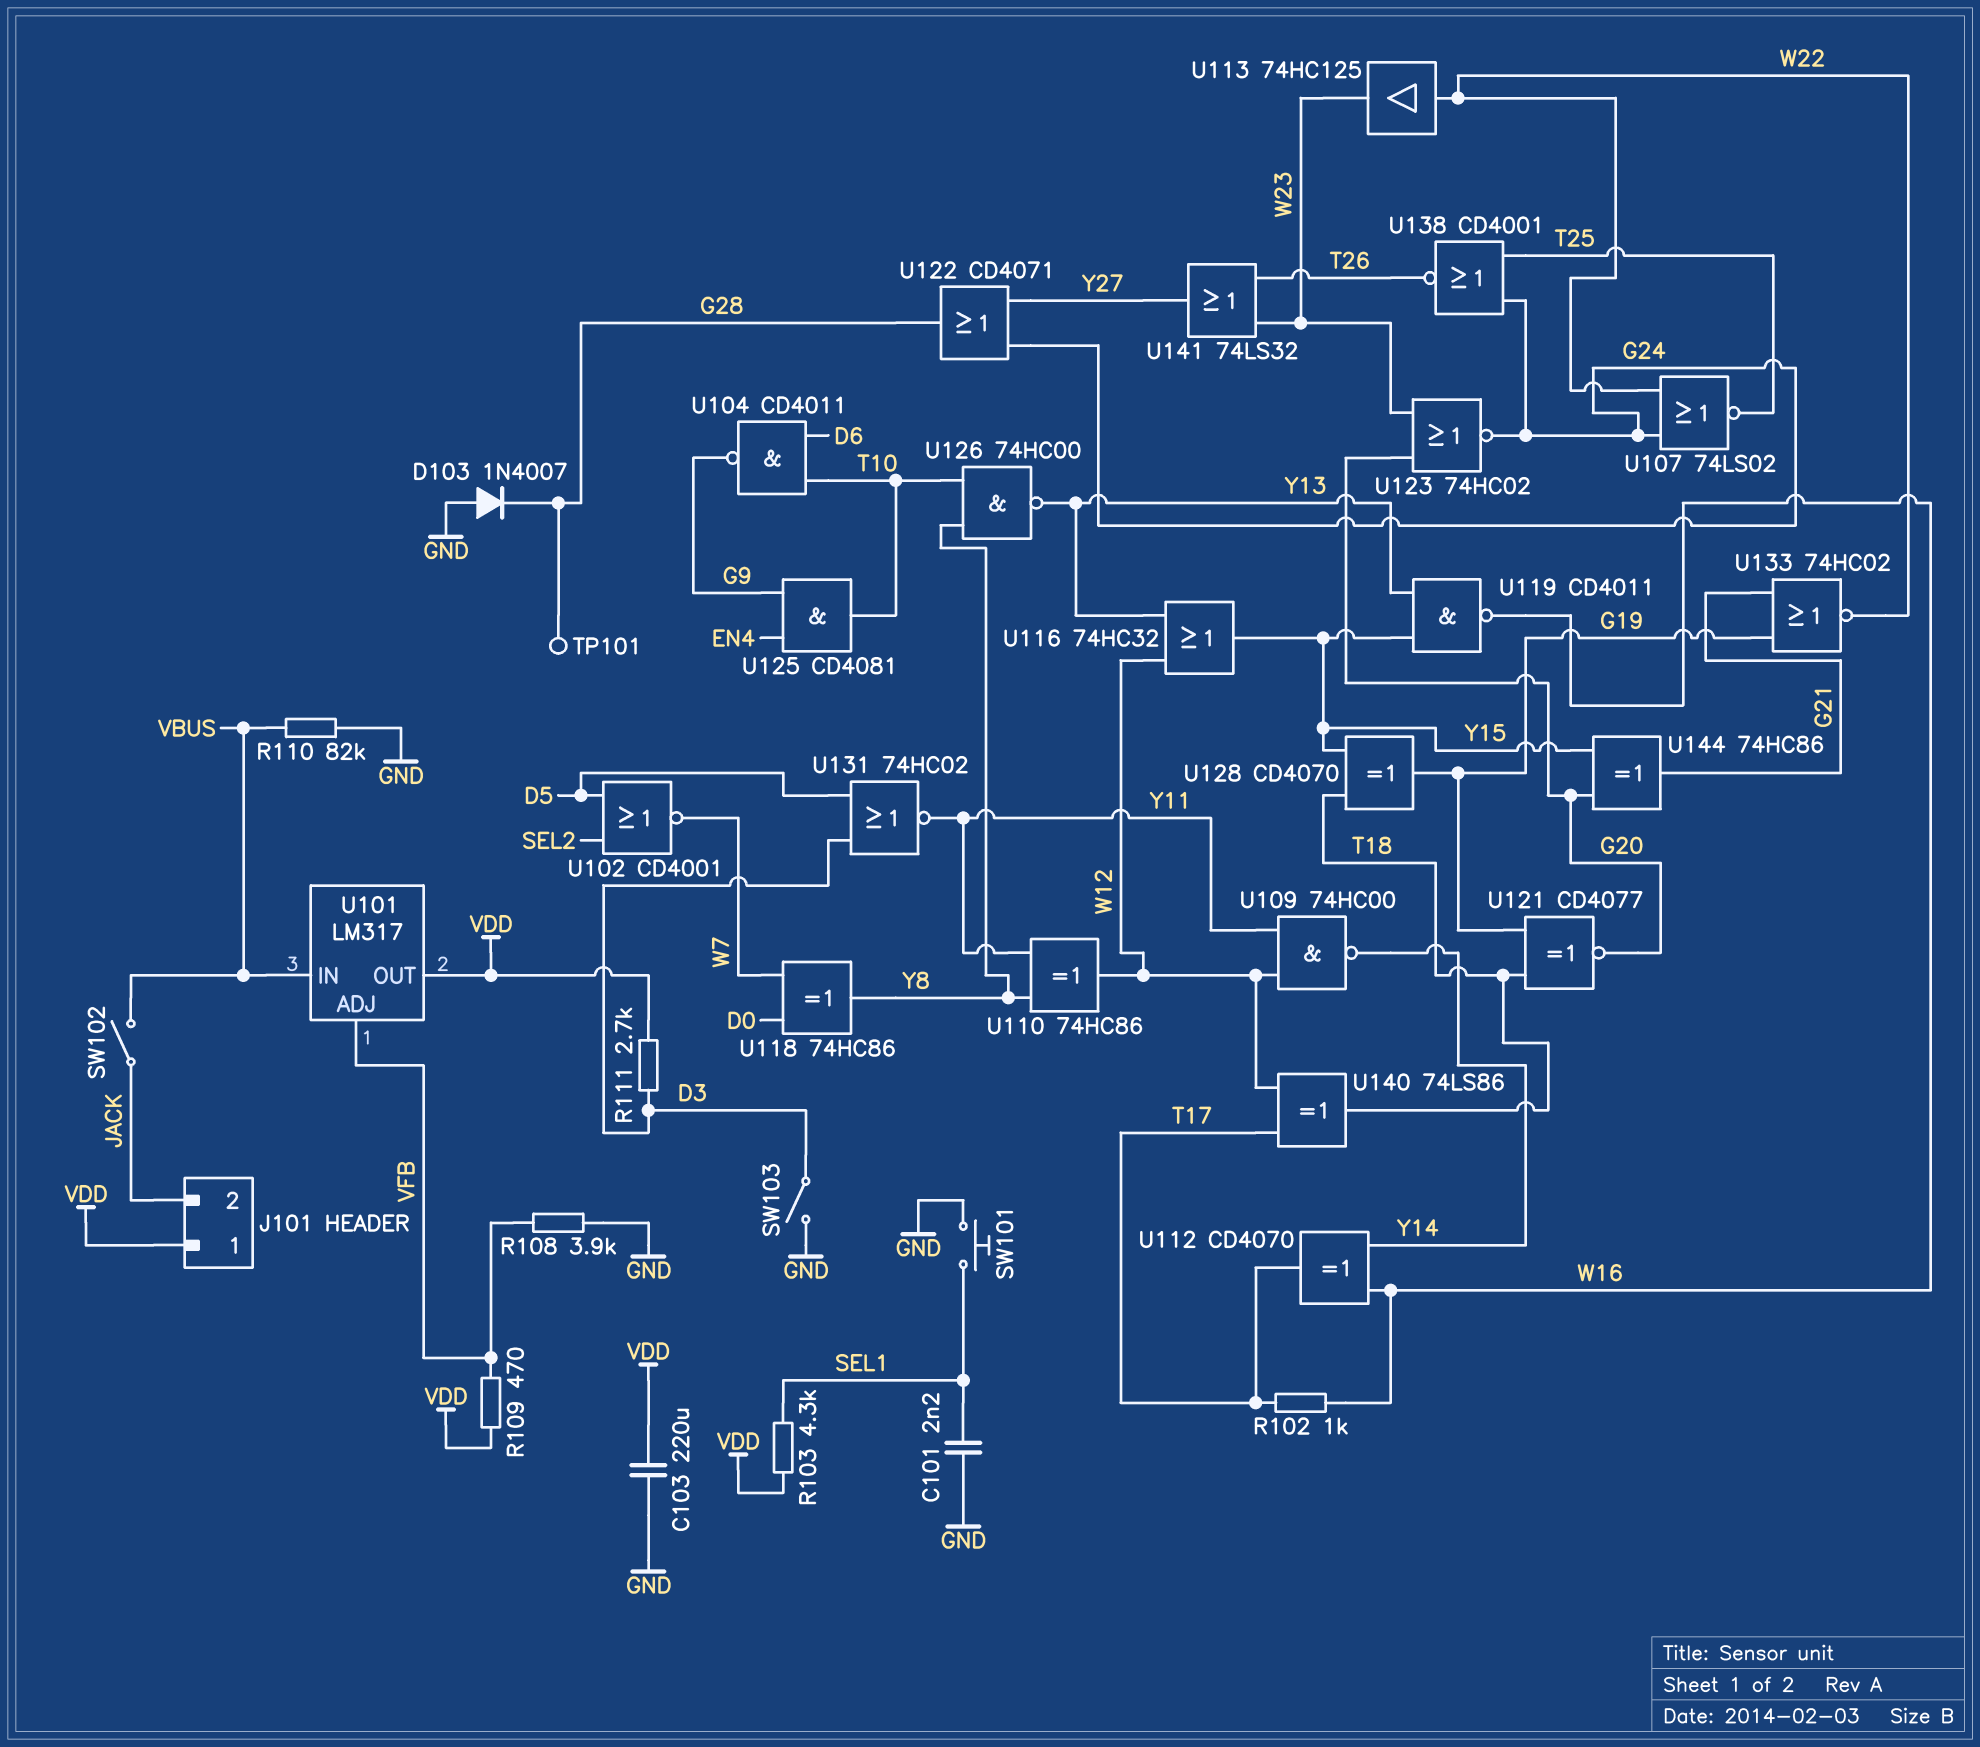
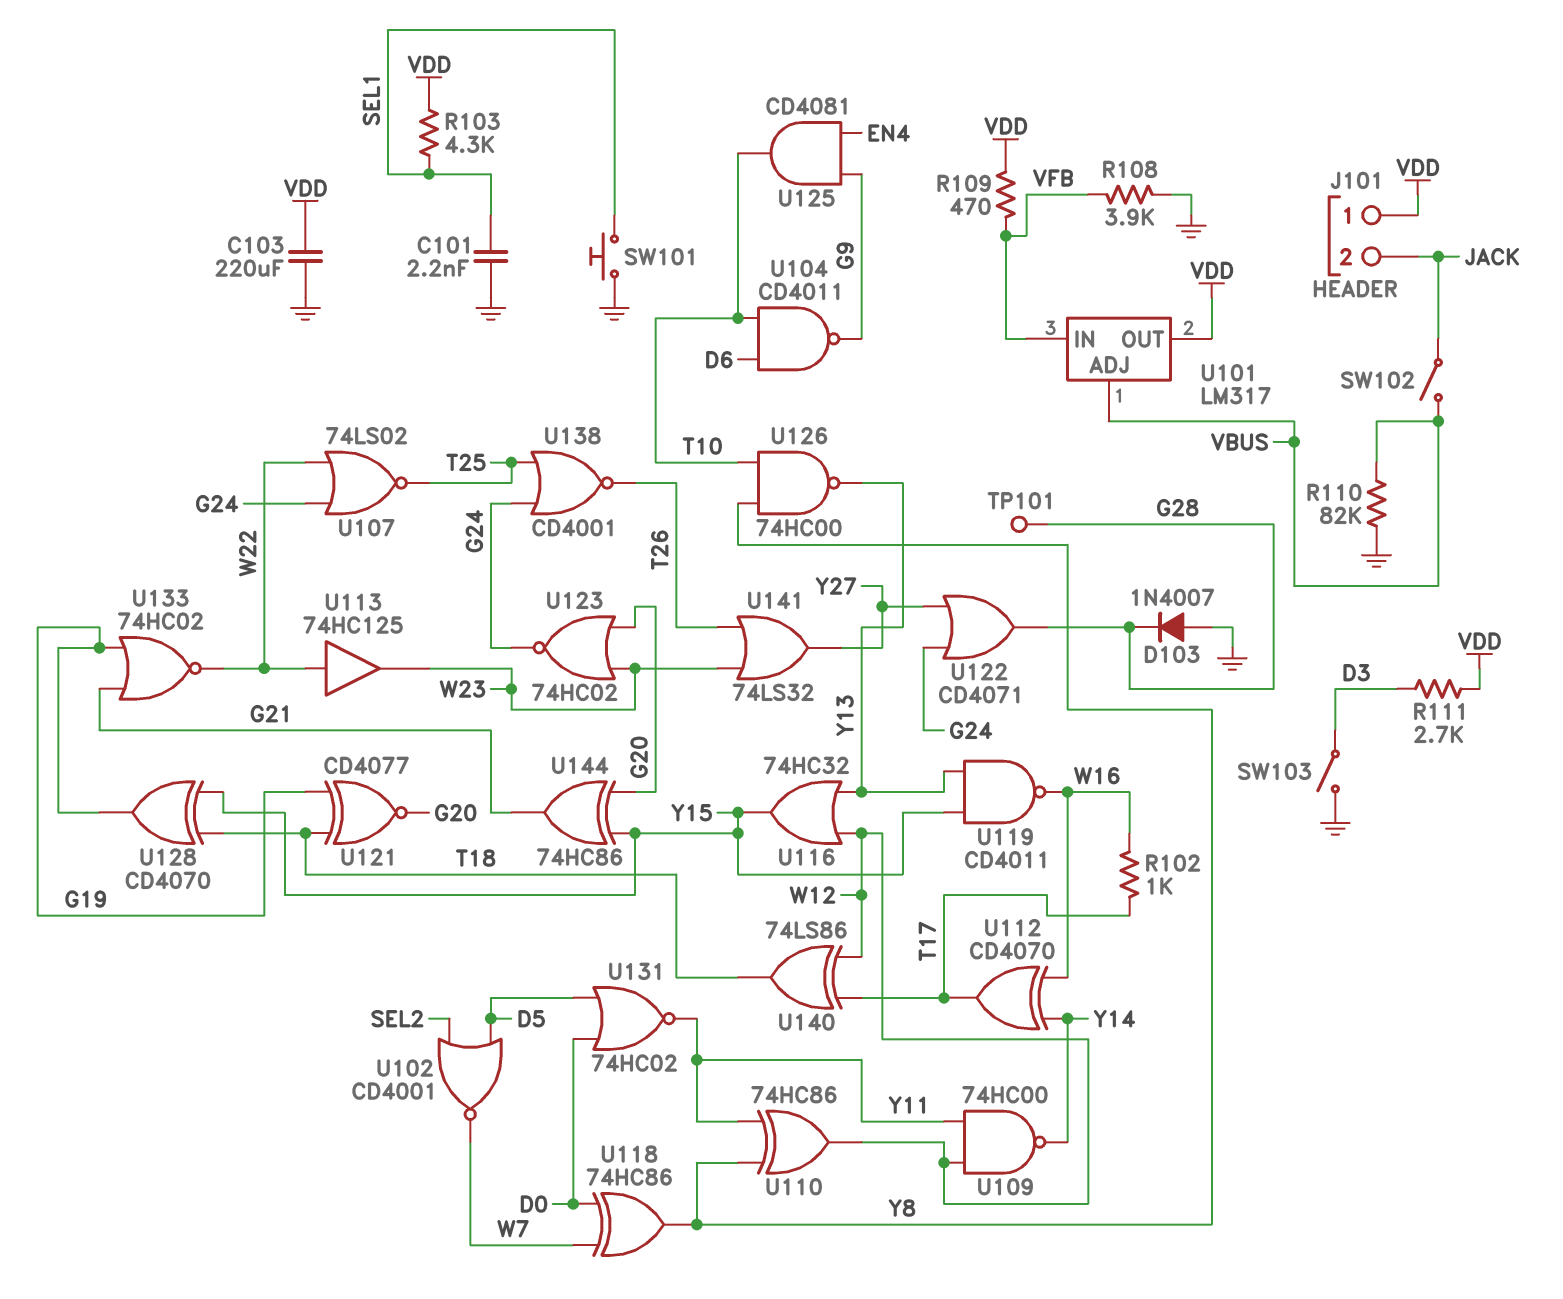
U101 pin ADJ: VFB -> VBUS
U101 pin IN: VBUS -> VFB
U131: NOR 74HC02 (in D3, in D5, out Y11) -> NOR 74HC02 (in D0, in D5, out Y11)

